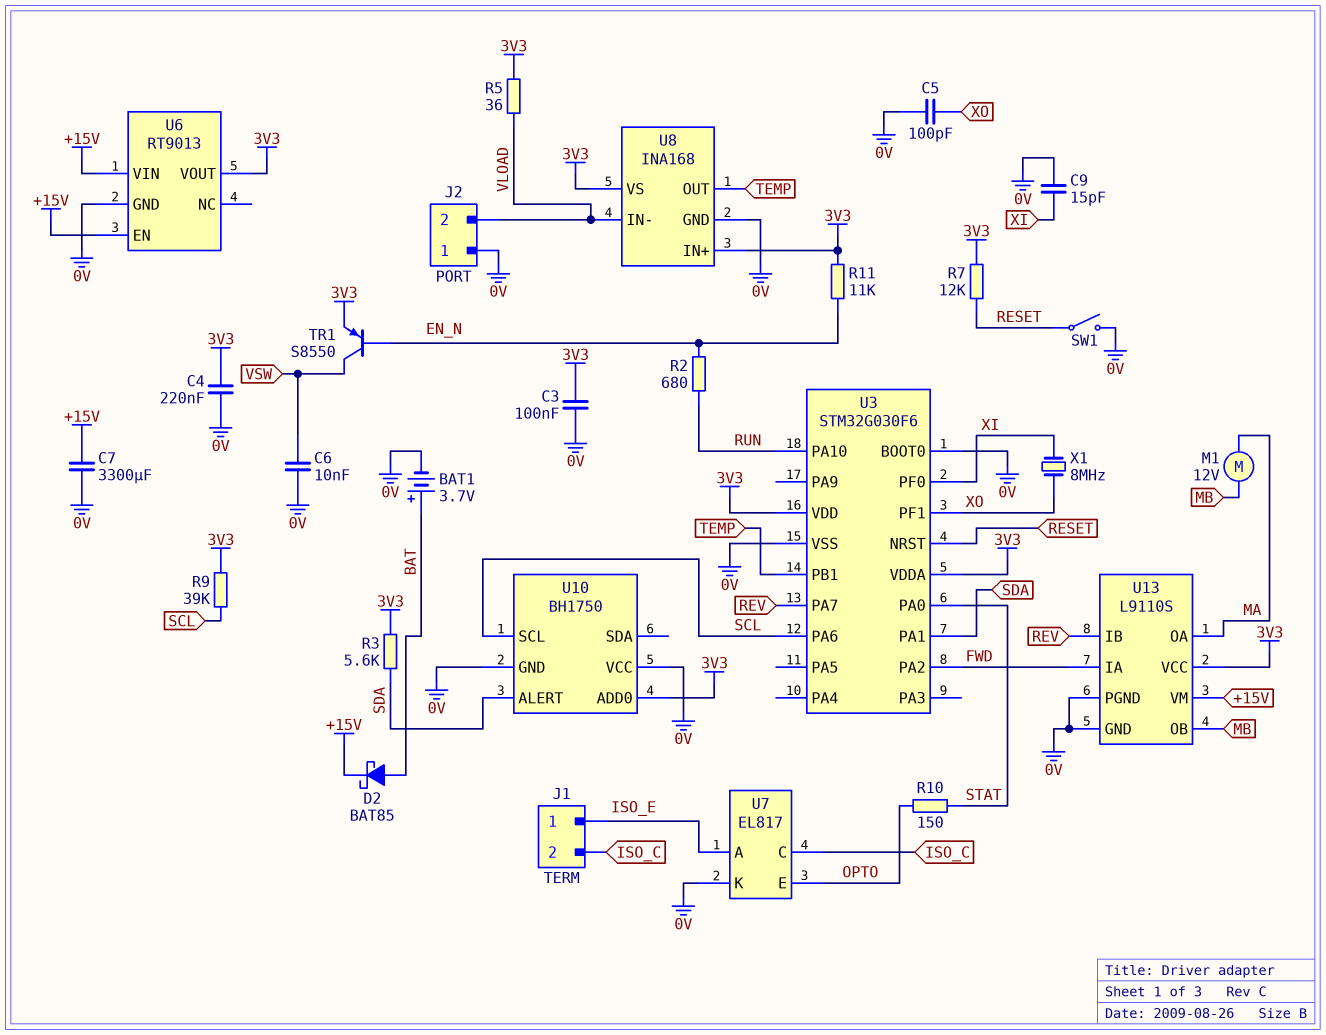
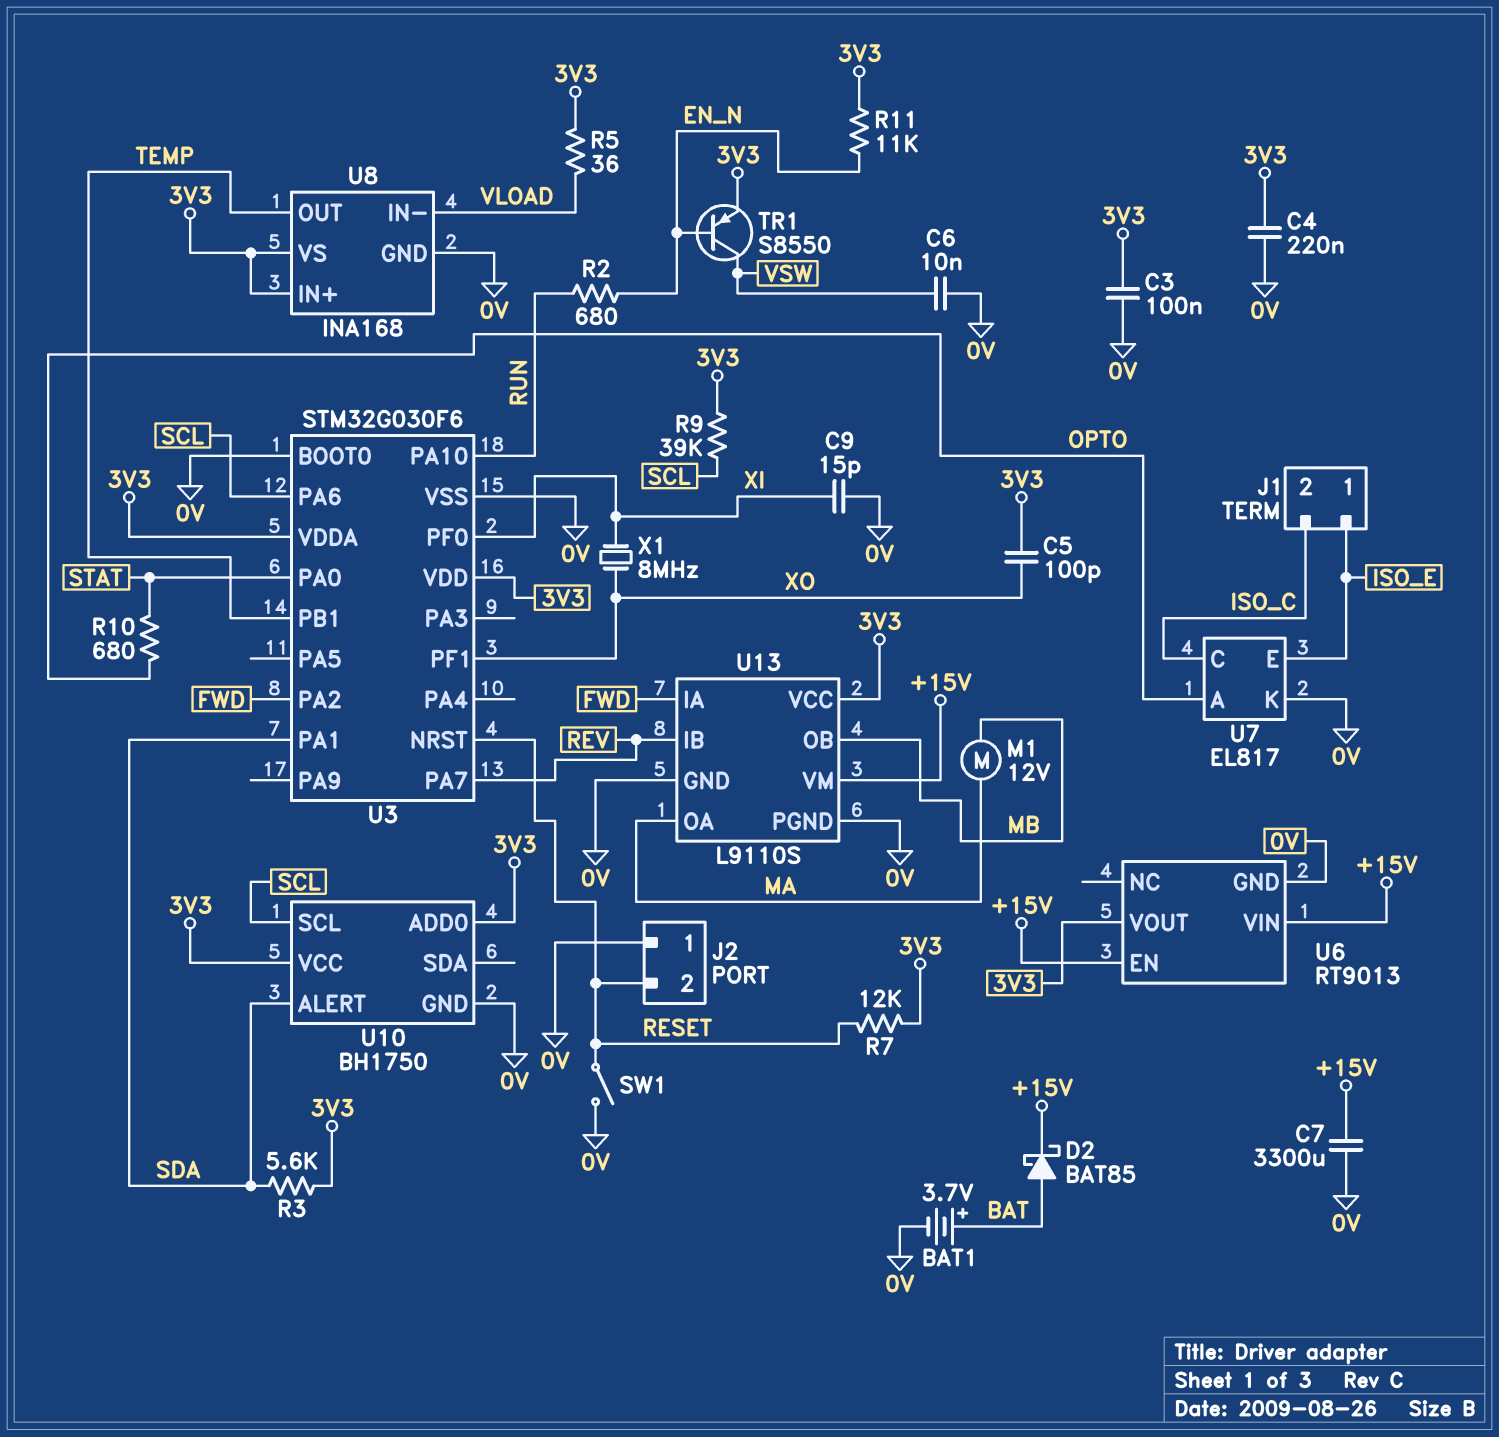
C5: 100pF (0V, XO) -> 100pF (3V3, XO)
J2 pin 2: VLOAD -> RESET
R10: 150 (OPTO, STAT) -> 680 (OPTO, STAT)
U7 pin A: ISO_E -> OPTO
U7 pin E: OPTO -> ISO_E
U10 pin VCC: 0V -> 3V3

